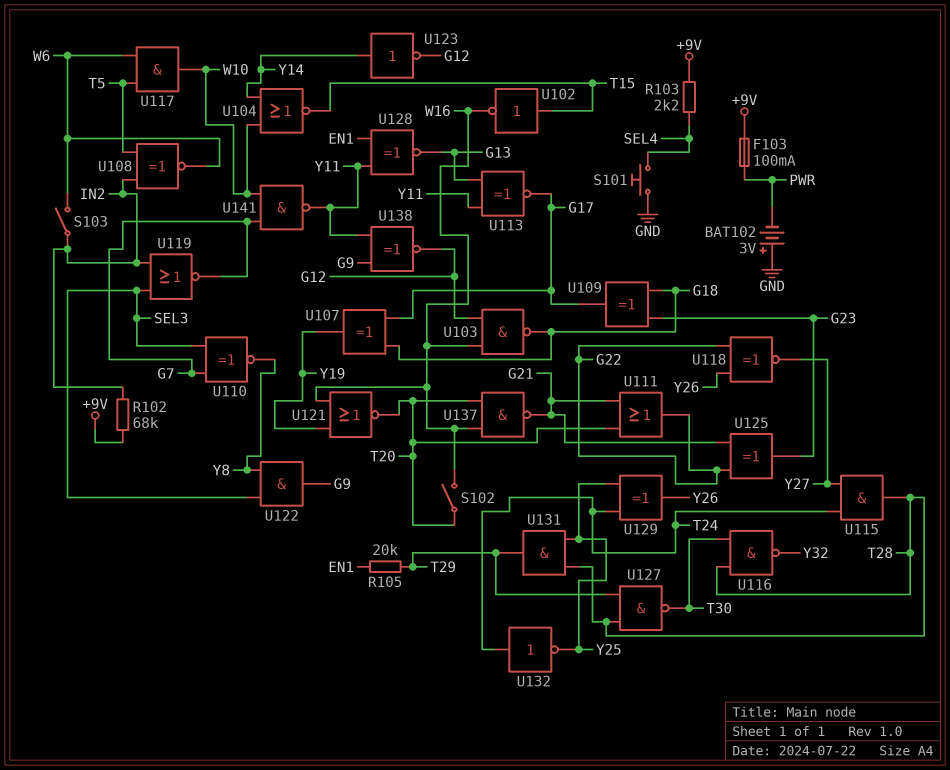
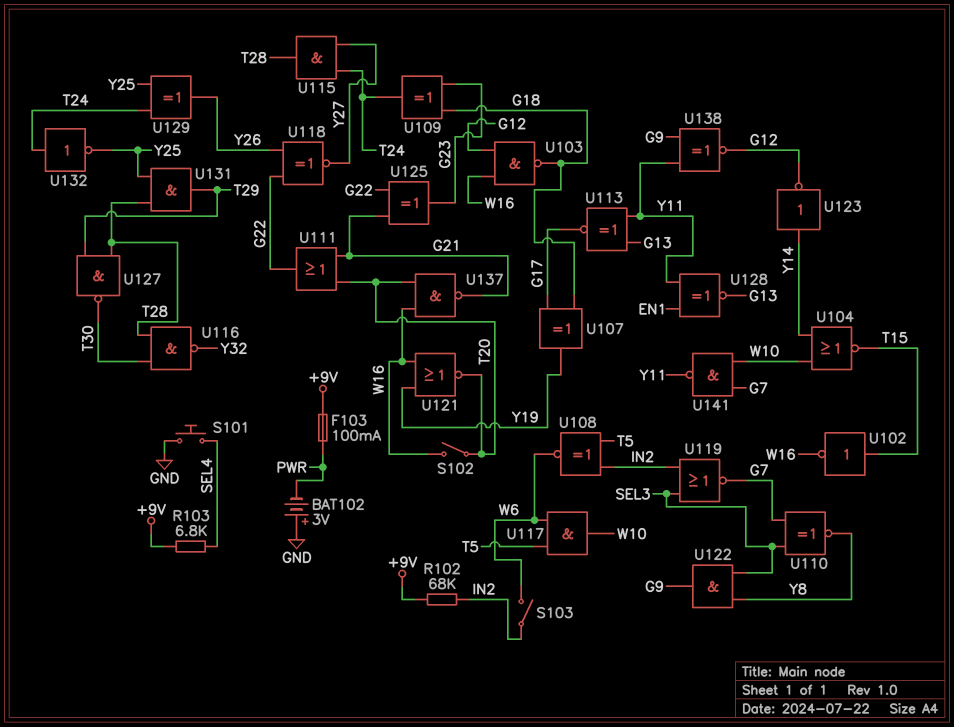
R103: 2.2k (+9V, SEL4) -> 6.8k (+9V, SEL4)
R105: 20k (EN1, T29) -> none
U109: XOR (in G18, in G23, out G17) -> XOR (in G18, in G23, out T24)

